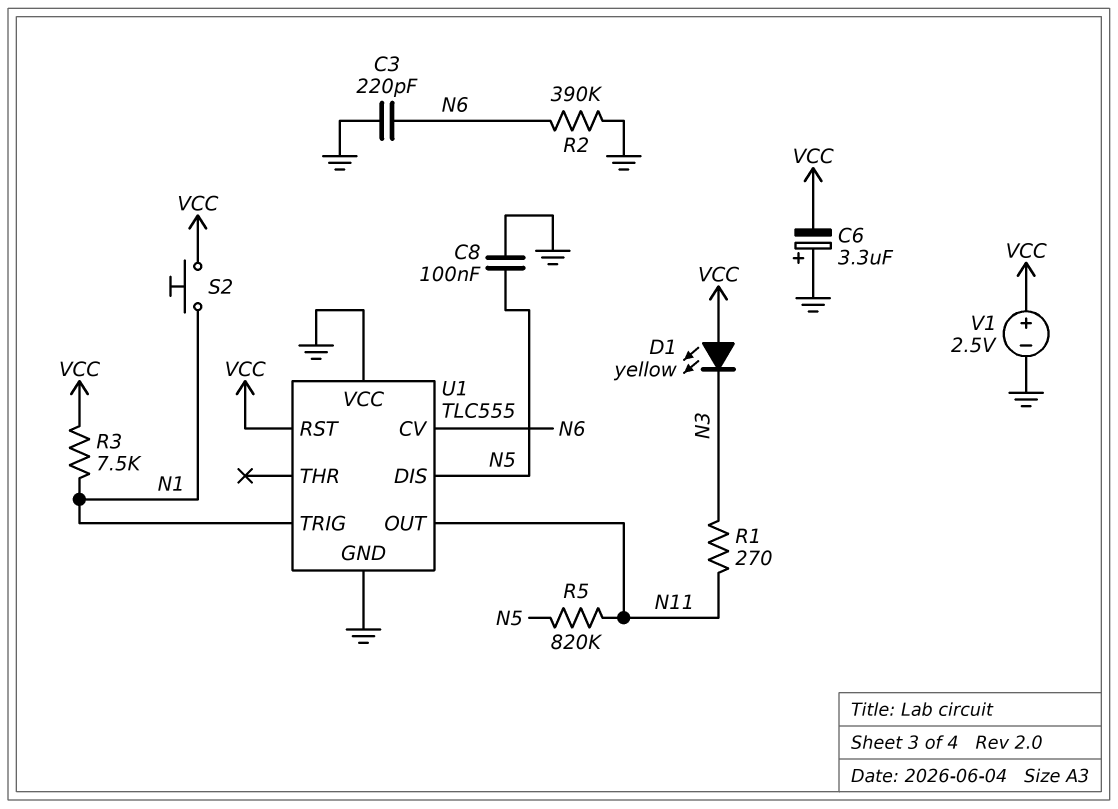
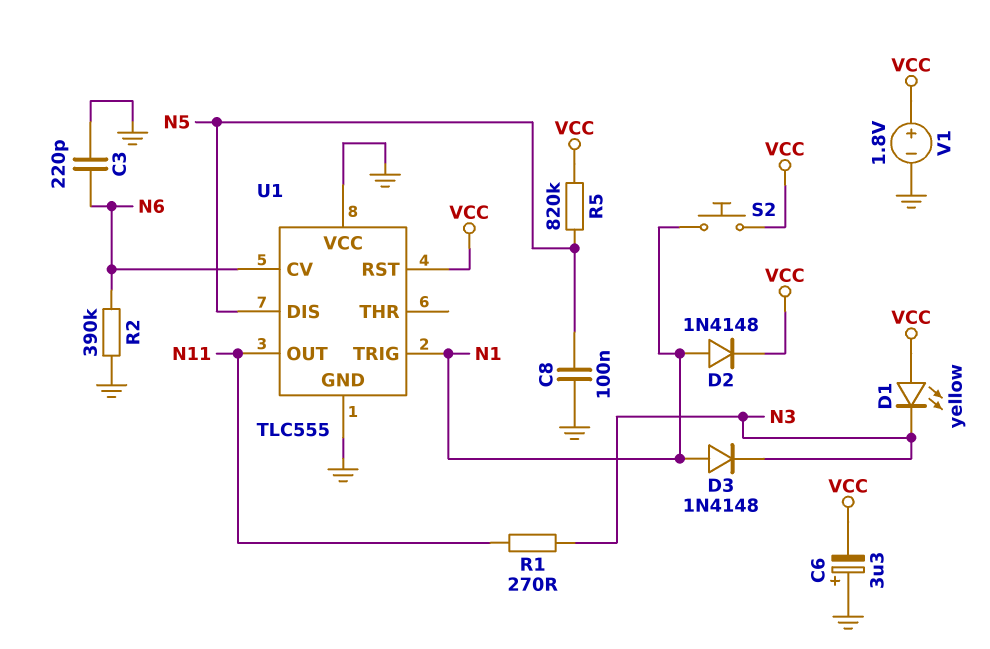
D2: none -> diode 1N4148 (A N1, K VCC)
D3: none -> diode 1N4148 (A N1, K N3)
R3: 7.5k (N1, VCC) -> none
R5: 820k (N5, N11) -> 820k (N5, VCC)
V1: 2.5V (plus VCC, minus GND) -> 1.8V (plus VCC, minus GND)

